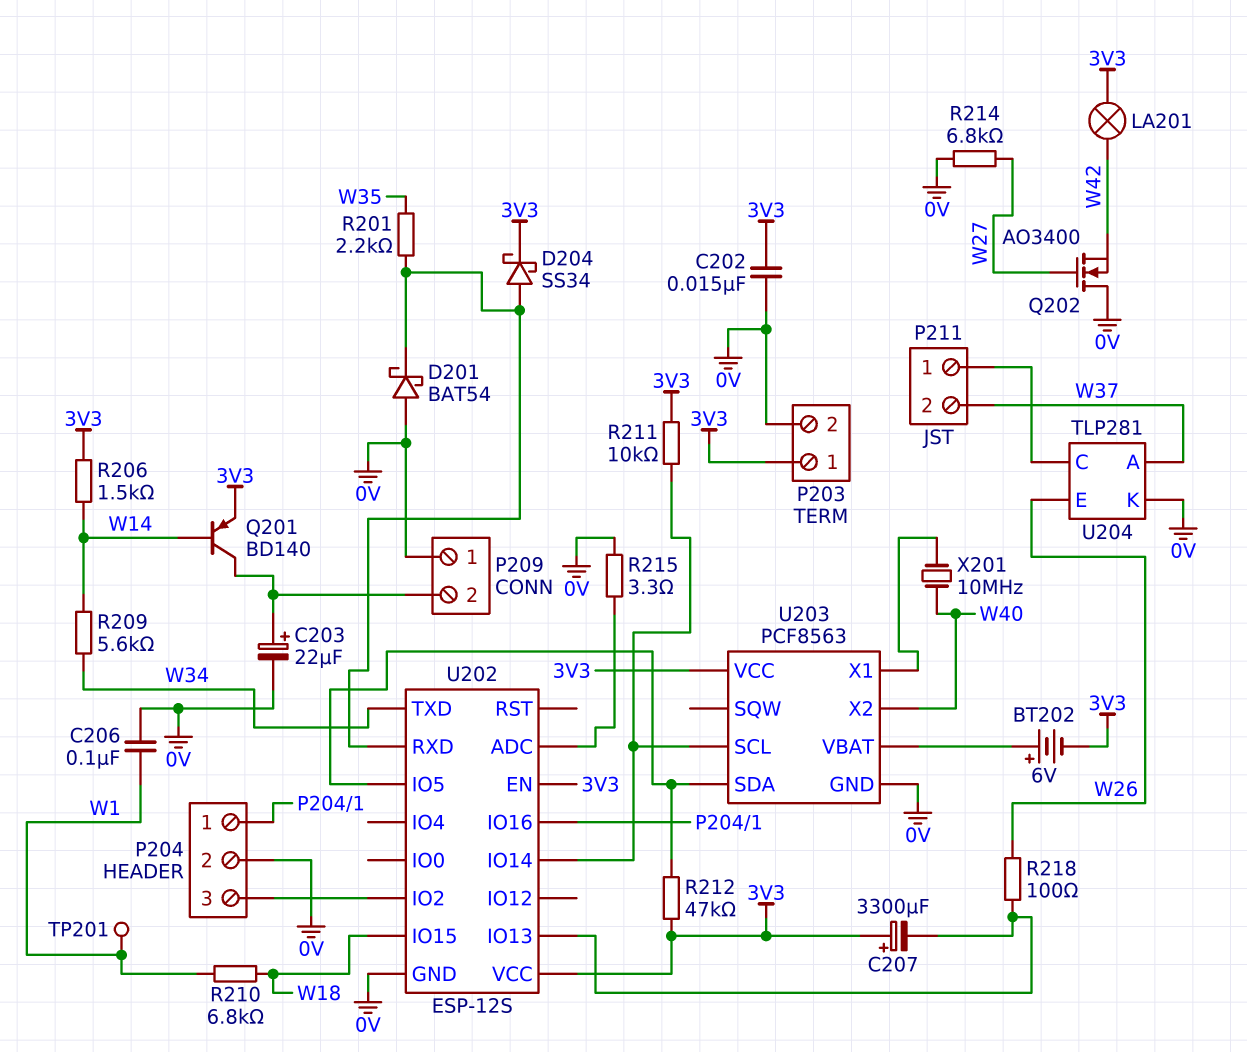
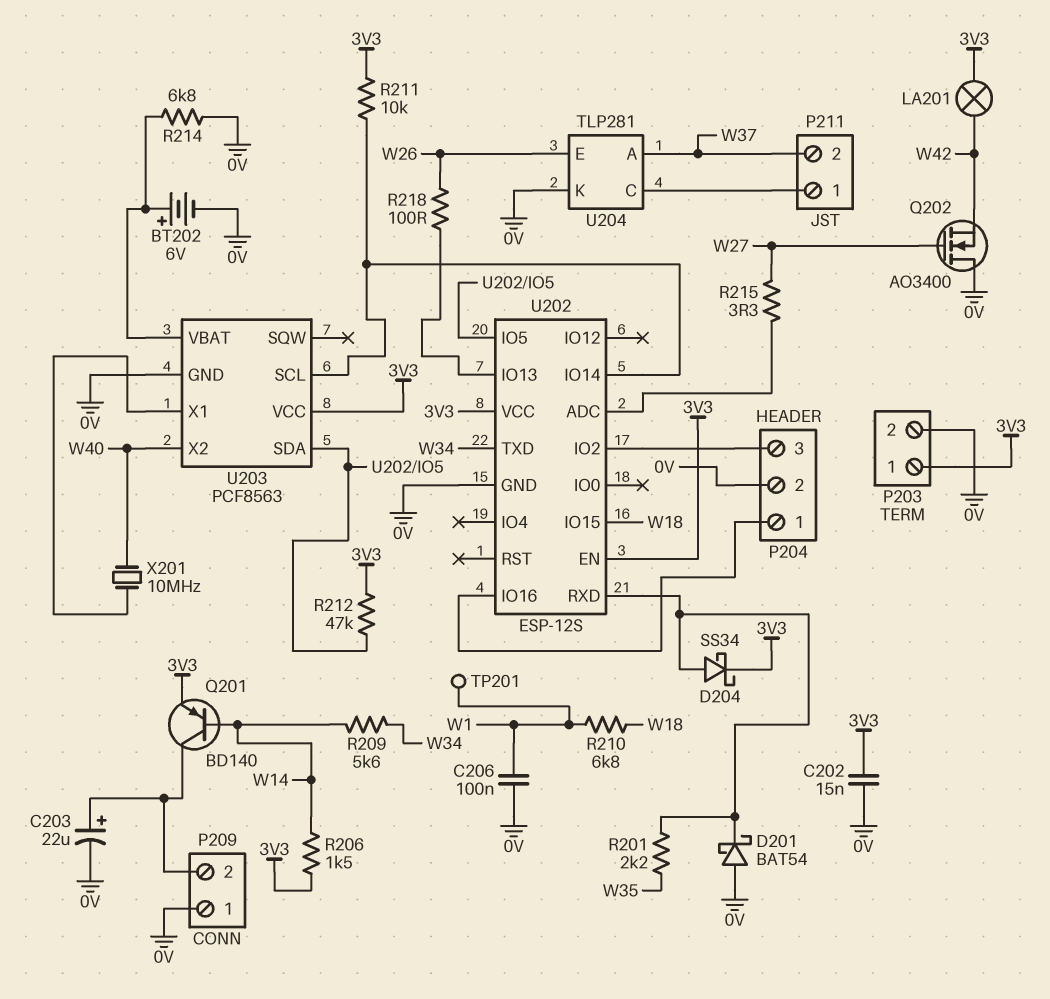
BT202: 6V (plus U203/VBAT, minus 3V3) -> 6V (plus U203/VBAT, minus 0V)
C207: 3300uF (plus 3V3, minus U202/IO13) -> none
R214: 6.8k (0V, W27) -> 6.8k (0V, U203/VBAT)
R215: 3.3 (0V, U202/ADC) -> 3.3 (U202/ADC, W27)

